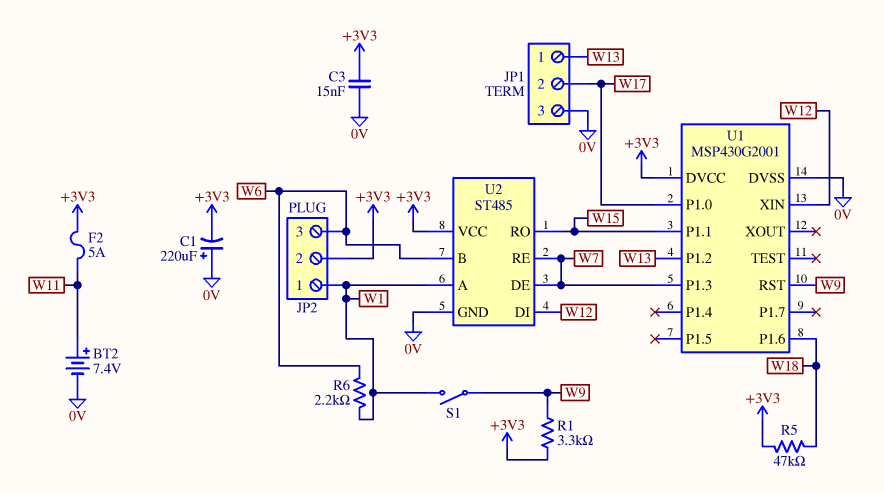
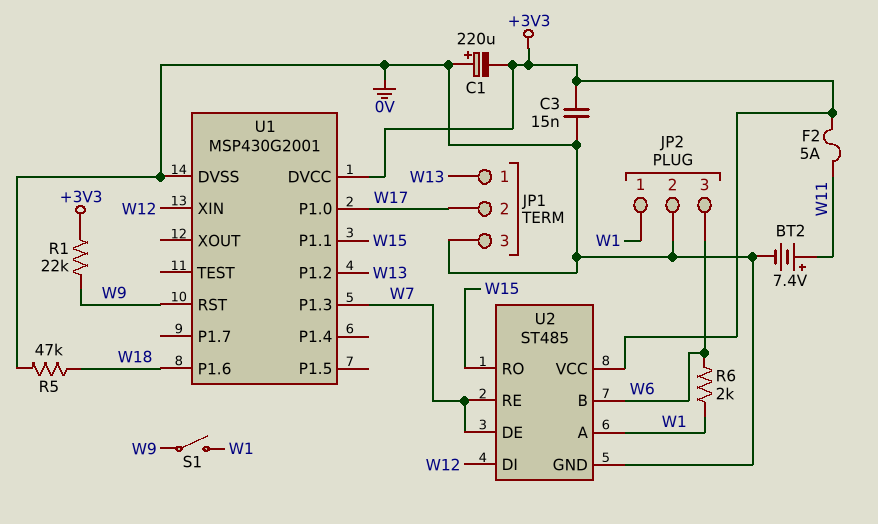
JP2 pin 2: +3V3 -> 0V
R1: 3.3k (+3V3, W9) -> 22k (+3V3, W9)
R5: 47k (+3V3, W18) -> 47k (0V, W18)
R6: 2.2k (W1, W6) -> 2k (W1, W6)

